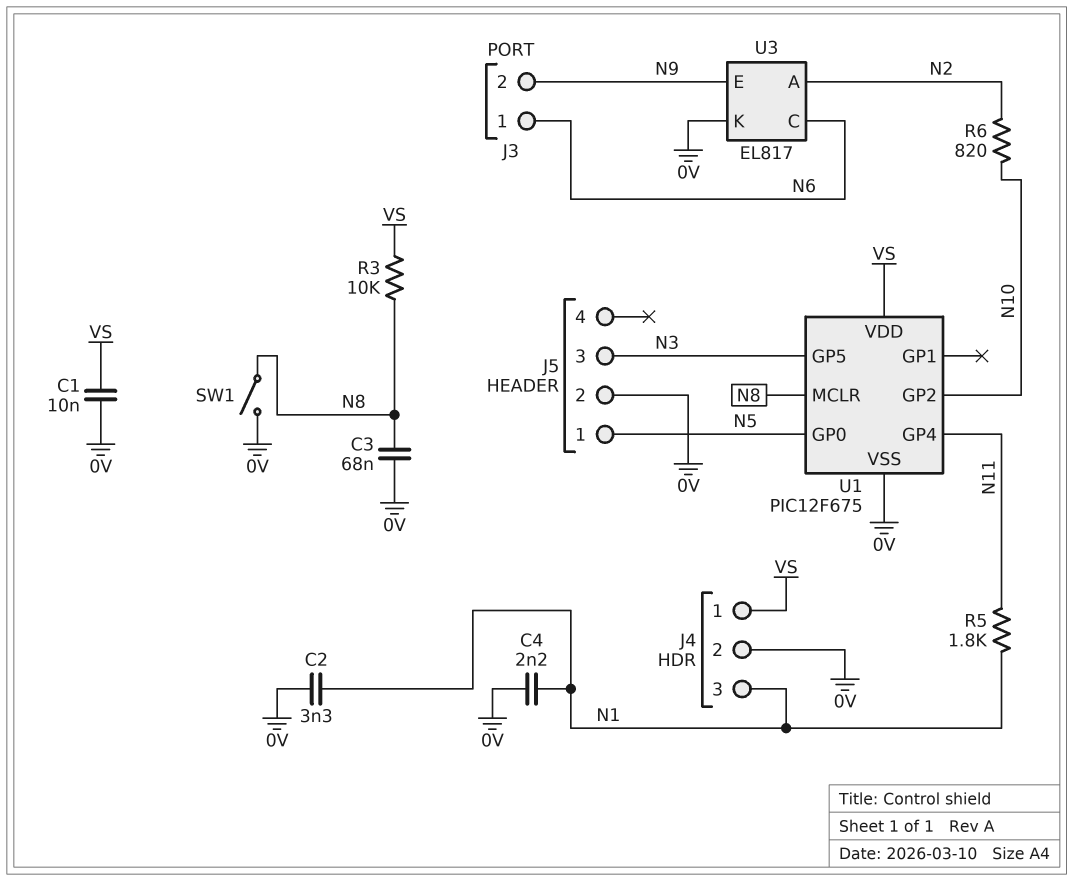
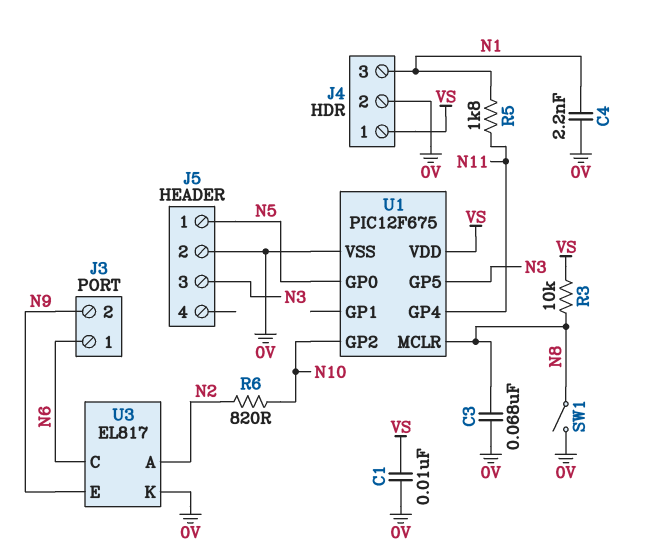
C2: 3.3nF (0V, N1) -> none

